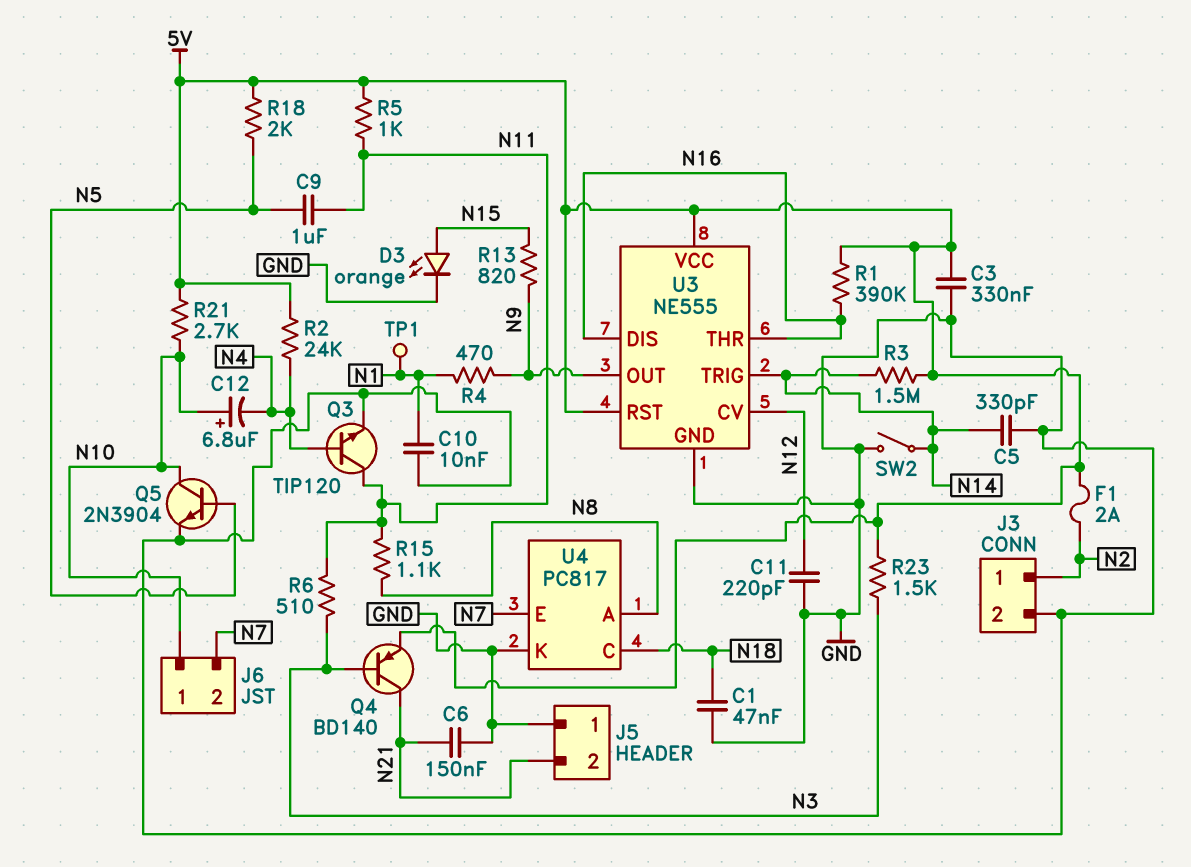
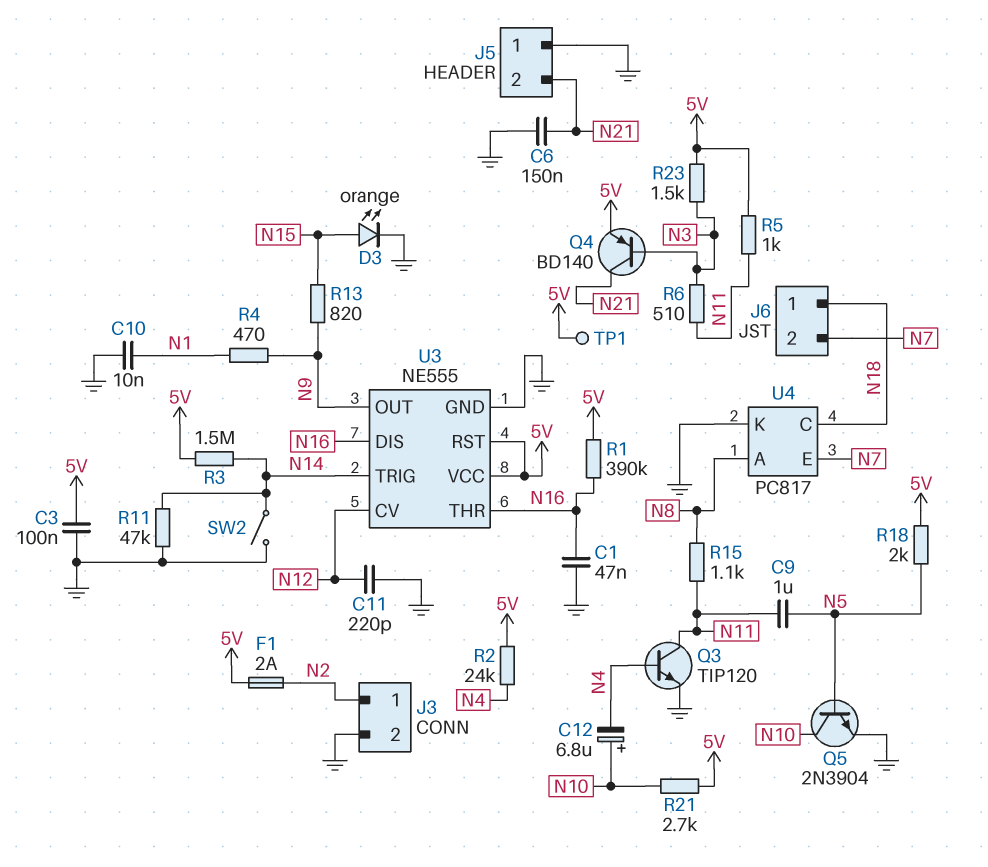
C1: 47nF (GND, N18) -> 47nF (GND, N16)
C3: 330nF (5V, GND) -> 100nF (5V, GND)
C5: 330pF (GND, N14) -> none
J6 pin 1: N10 -> N18
R11: none -> 47k (GND, N14)
TP1: test point (N1) -> test point (5V)

